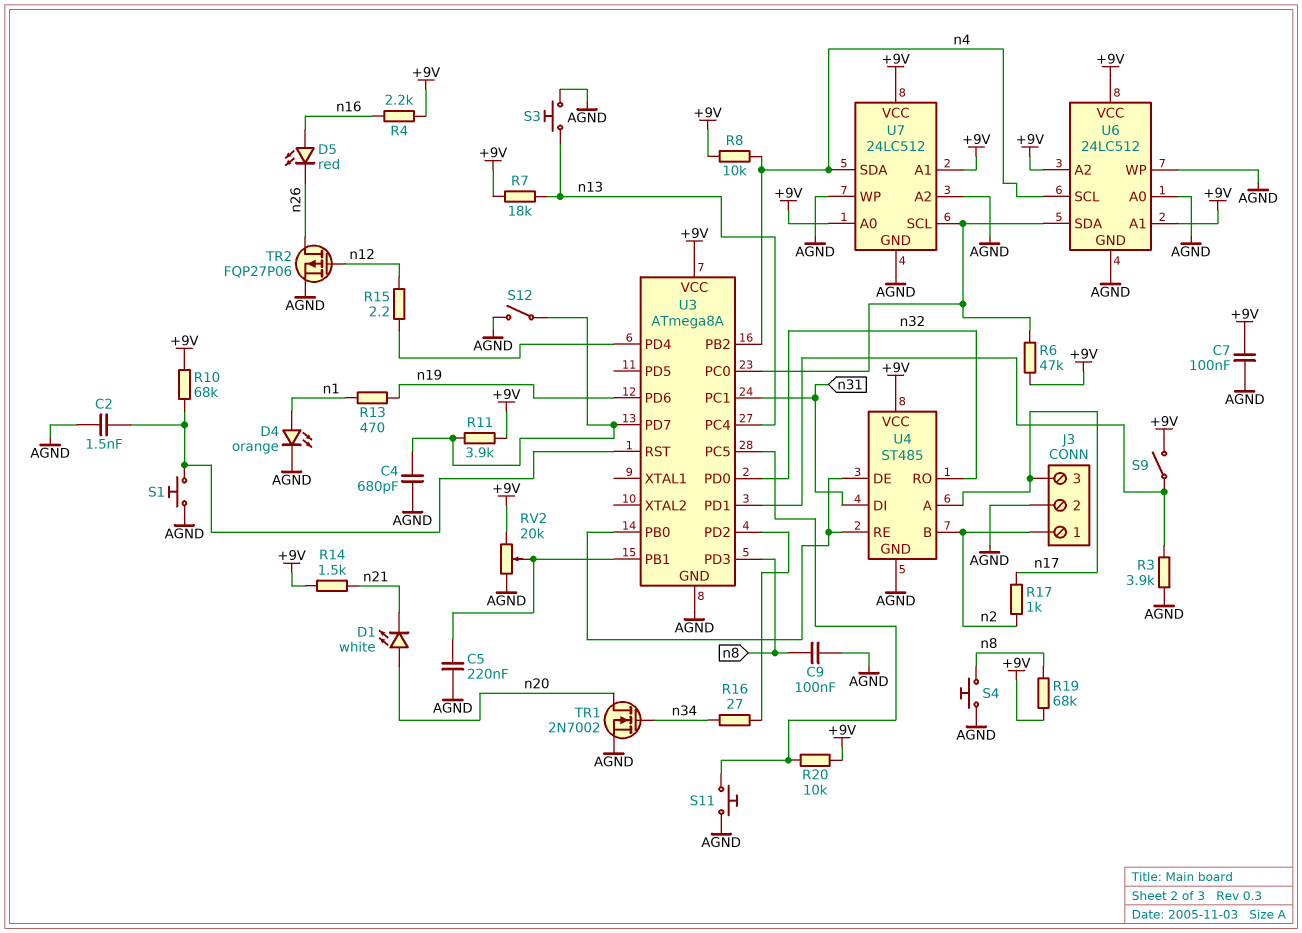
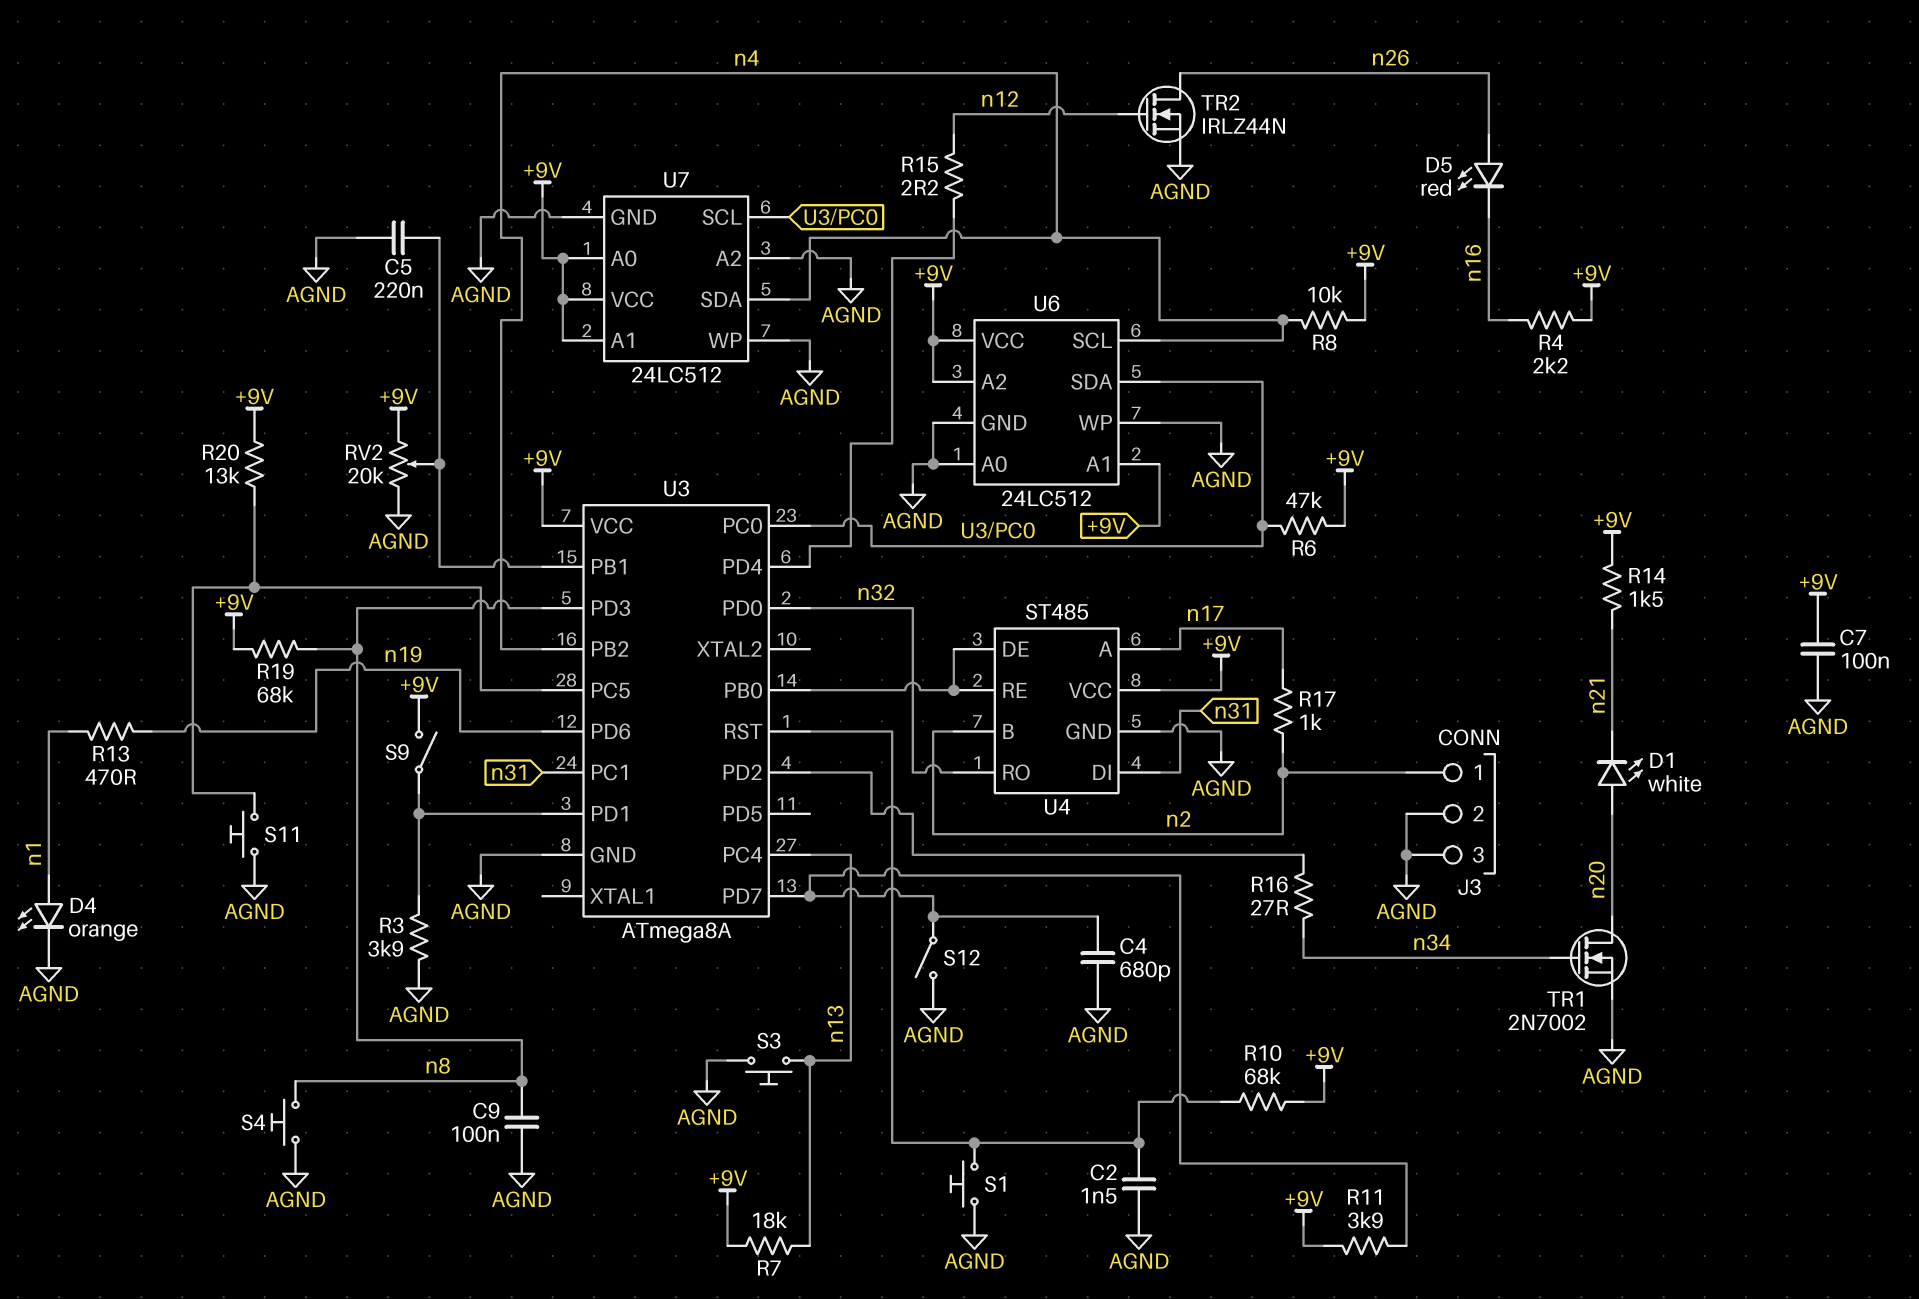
D5: LED red (A n16, K n26) -> LED red (A n26, K n16)
J3 pin 3: n17 -> AGND
R20: 10k (+9V, U3/PC5) -> 13k (+9V, U3/PC5)
TR2: PMOS FQP27P06 (G n12, D n26, S AGND) -> NMOS IRLZ44N (G n12, D n26, S AGND)

